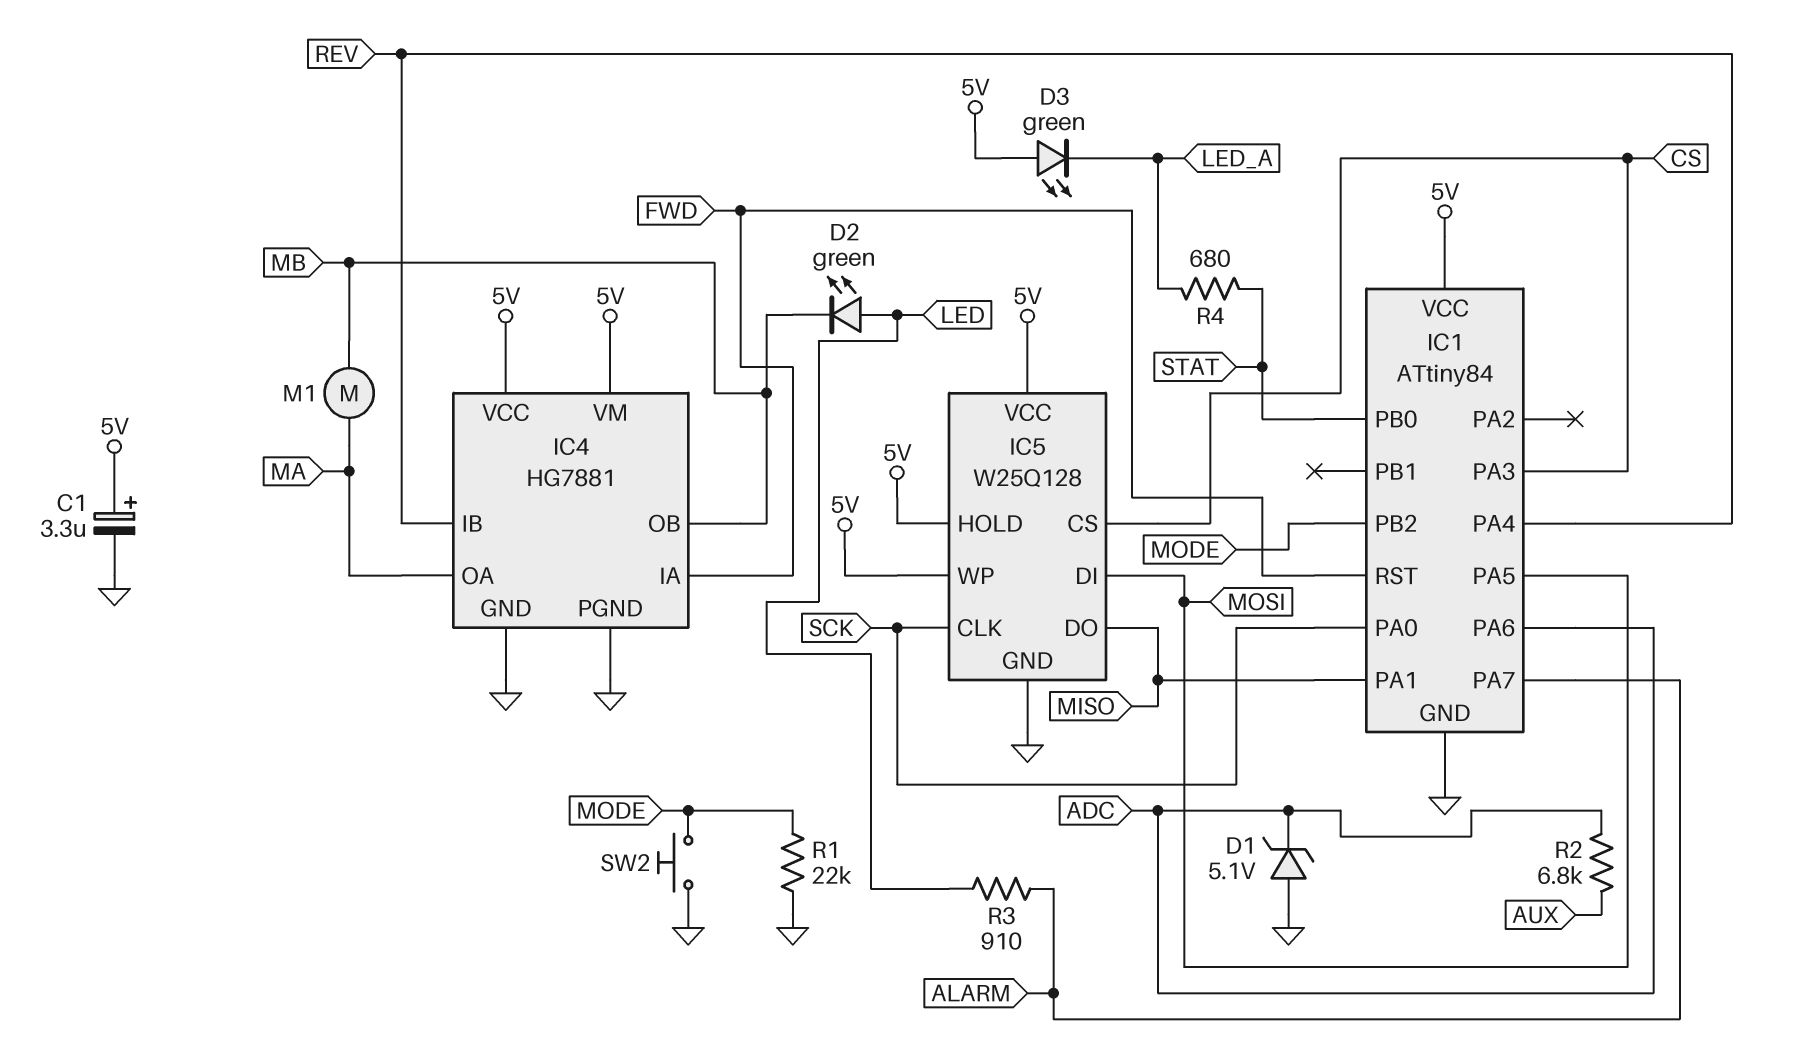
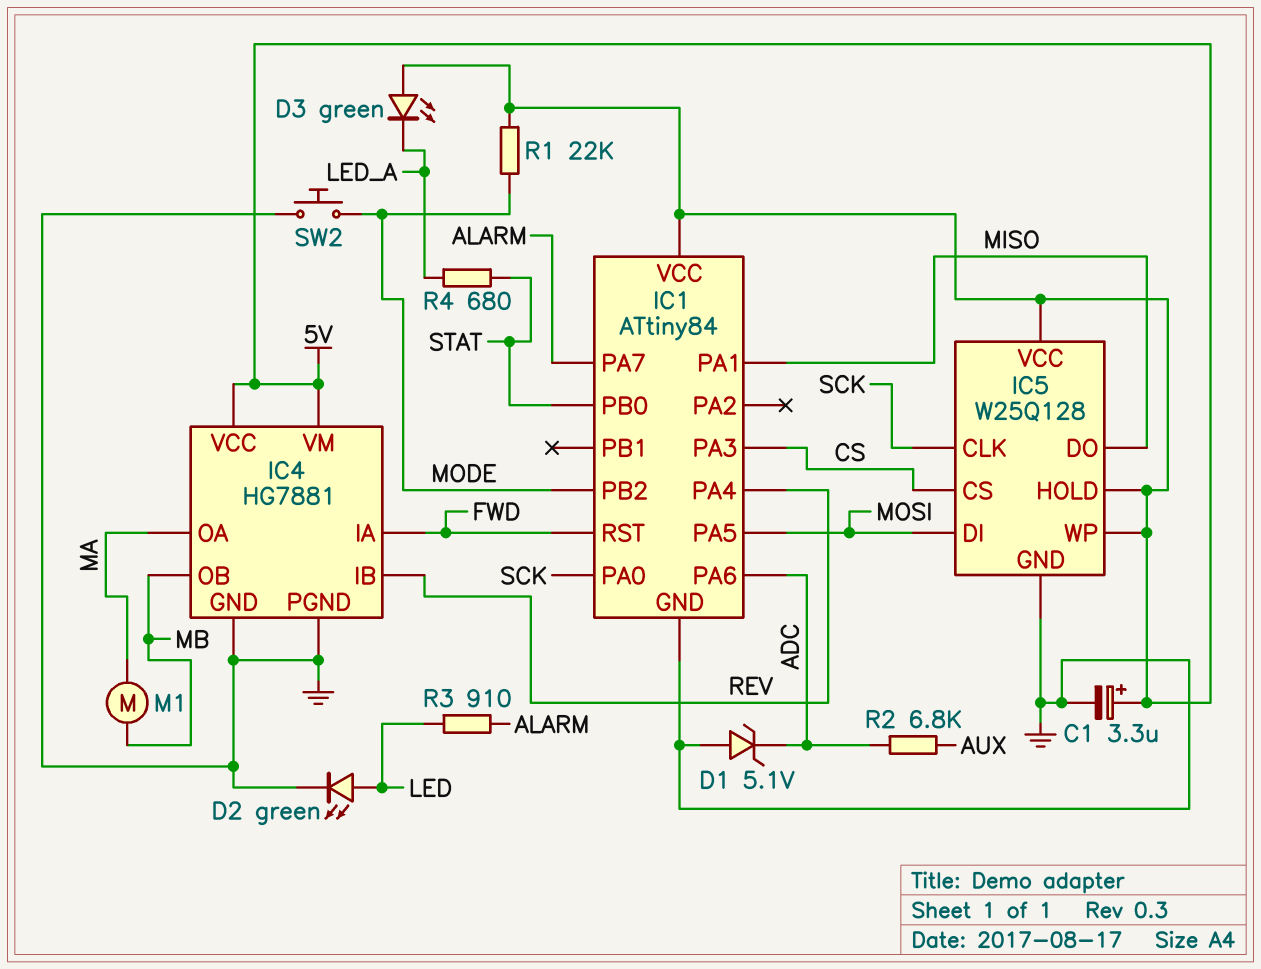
D2: LED green (A LED, K MB) -> LED green (A LED, K GND)
R1: 22k (GND, MODE) -> 22k (5V, MODE)

